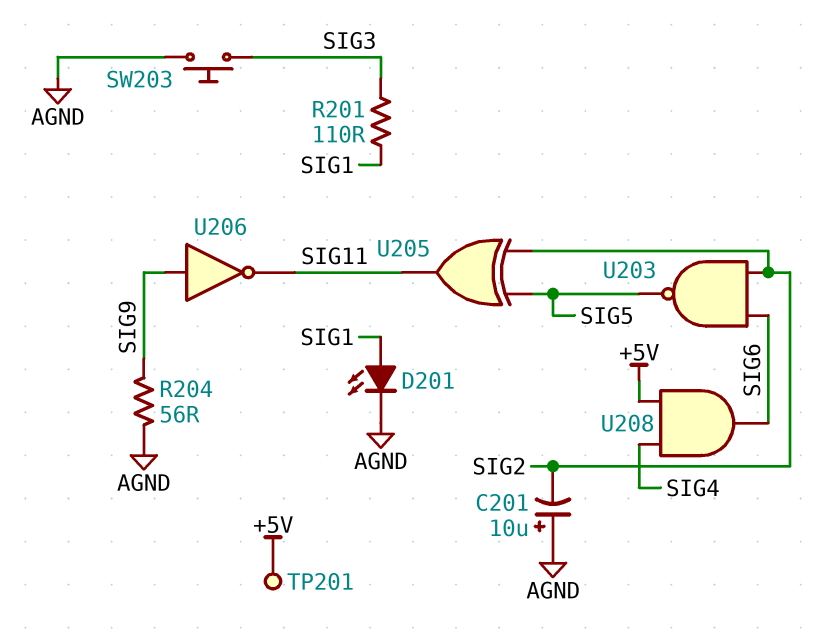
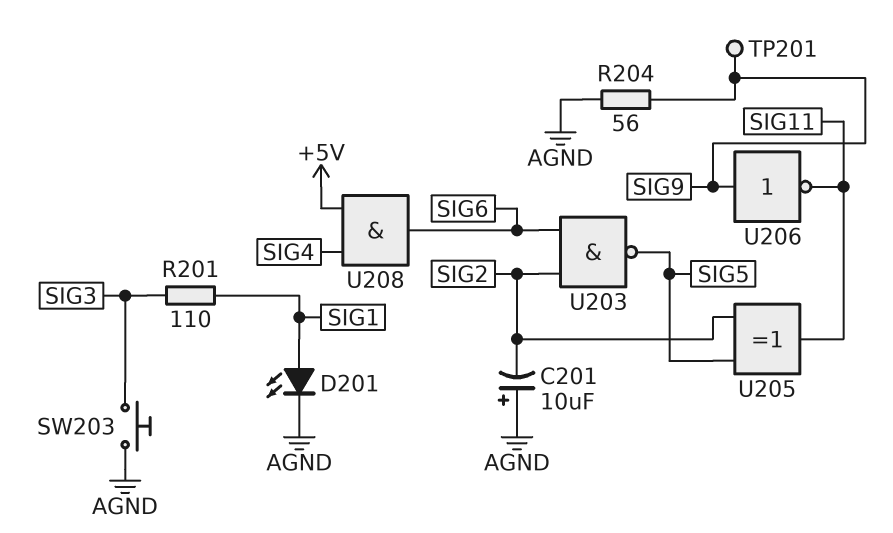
TP201: test point (+5V) -> test point (SIG9)

